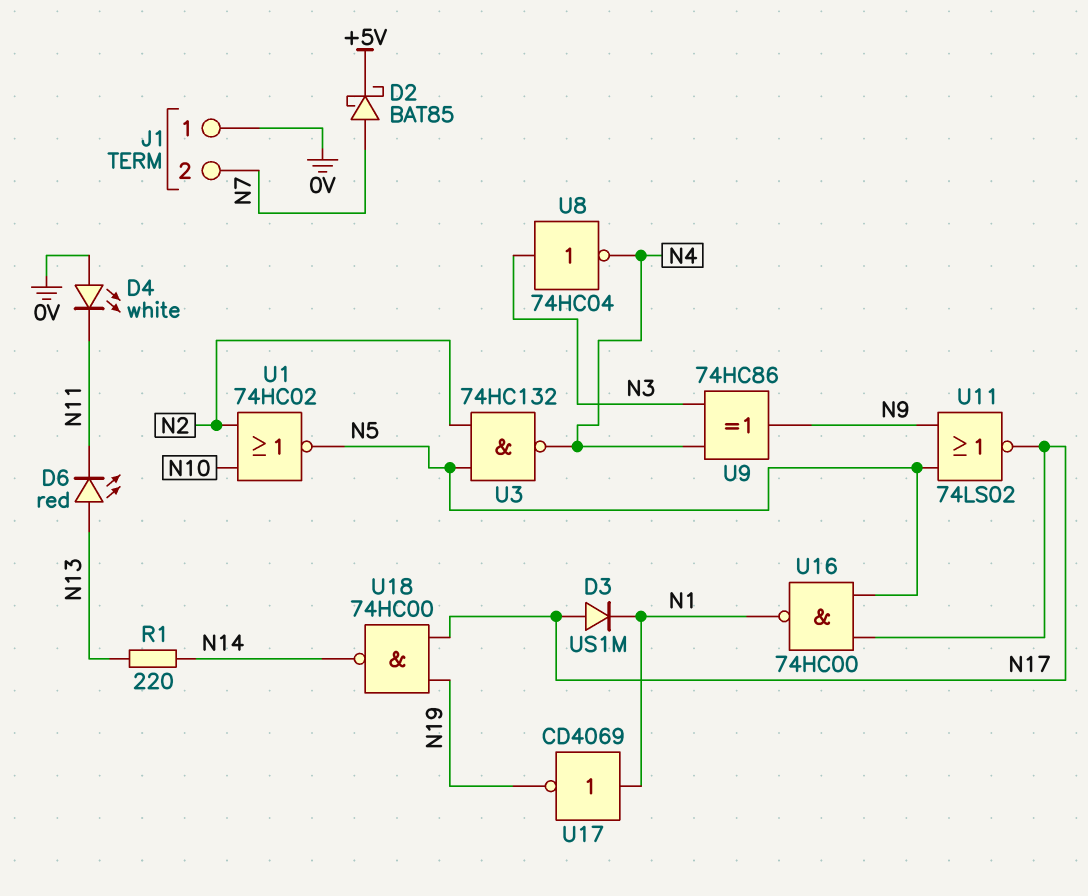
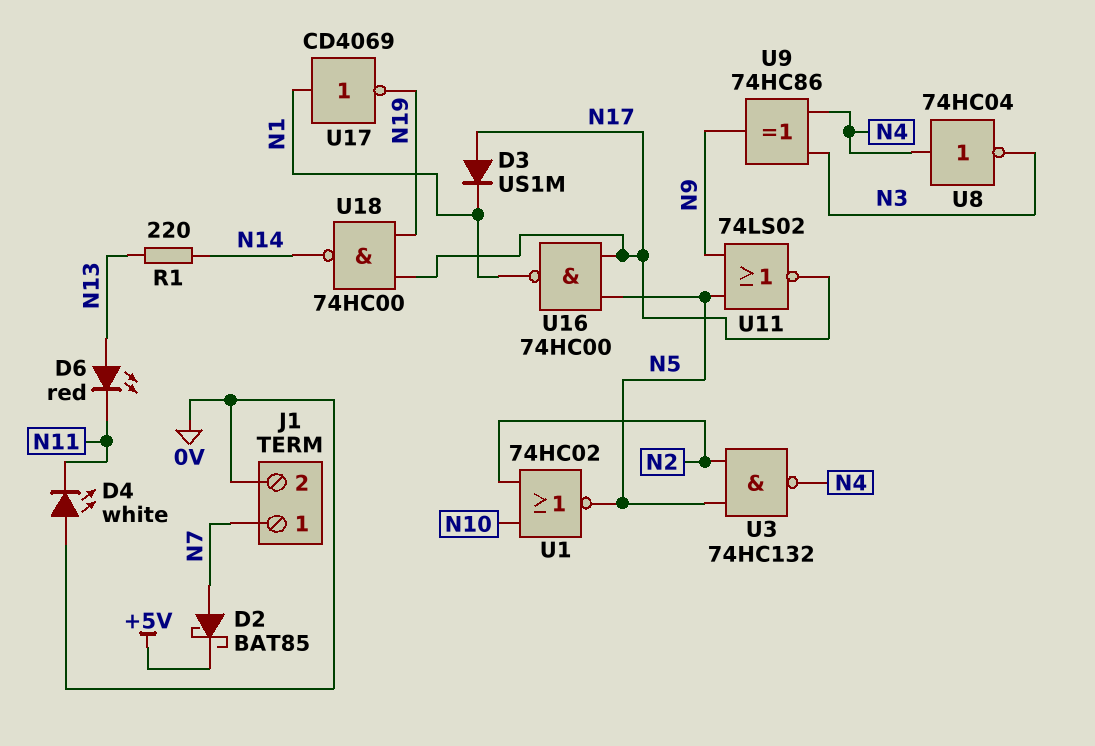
J1 pin 1: 0V -> N7
J1 pin 2: N7 -> 0V
U8: NOT 74HC04 (in N3, out N4) -> NOT 74HC04 (in N4, out N3)

